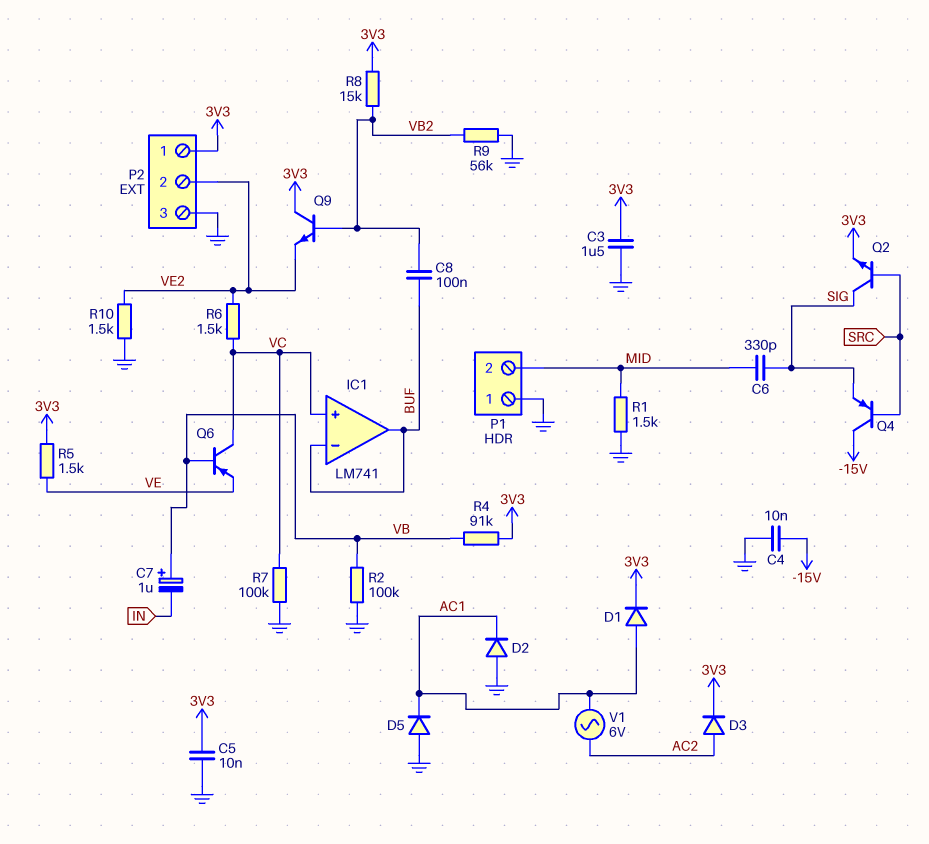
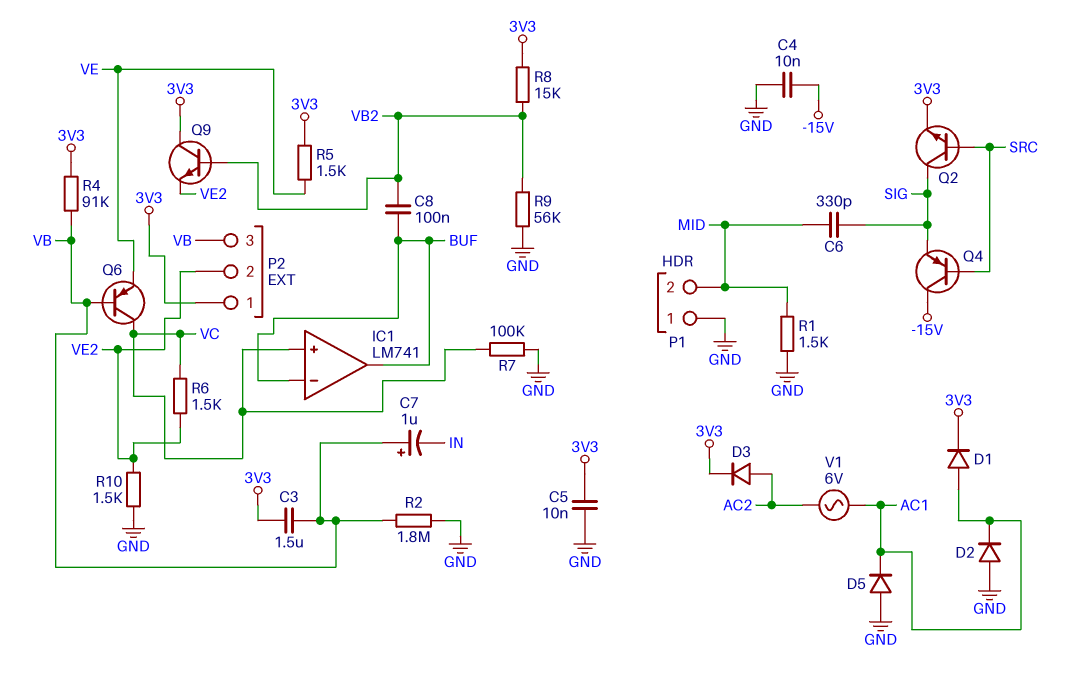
C3: 1.5uF (3V3, GND) -> 1.5uF (3V3, VB)
P2 pin 3: GND -> VB
R2: 100k (GND, VB) -> 1.8M (GND, VB)

